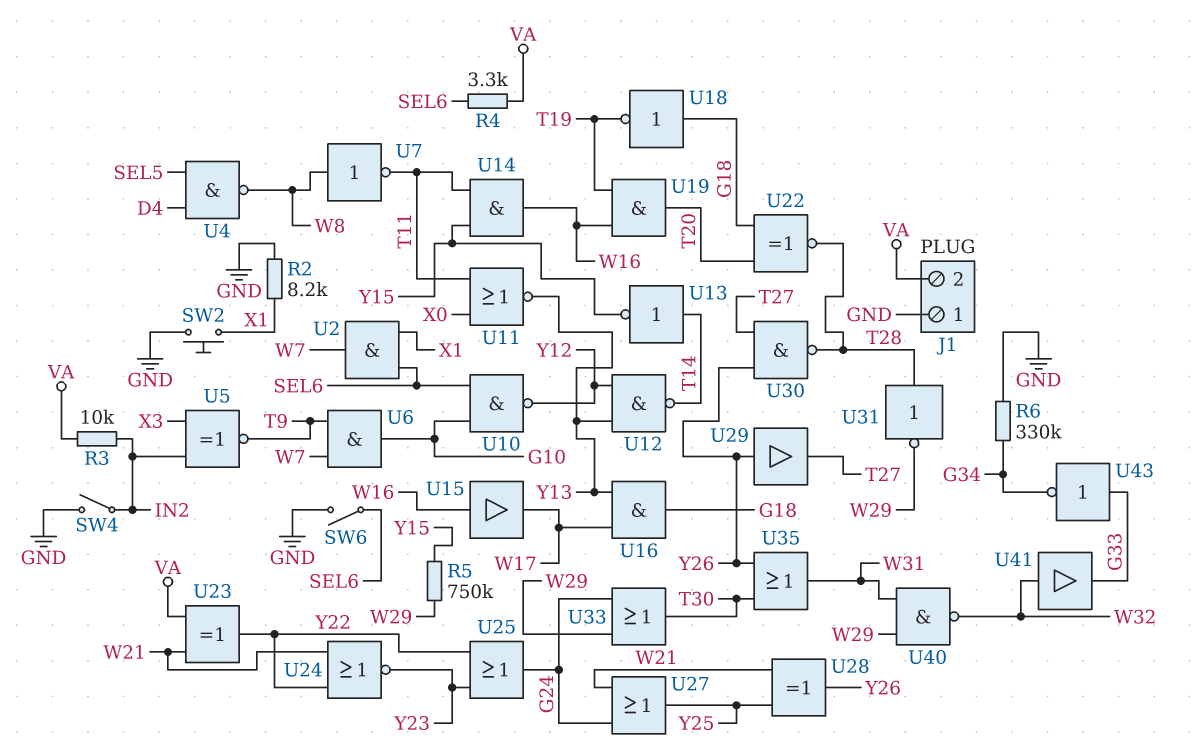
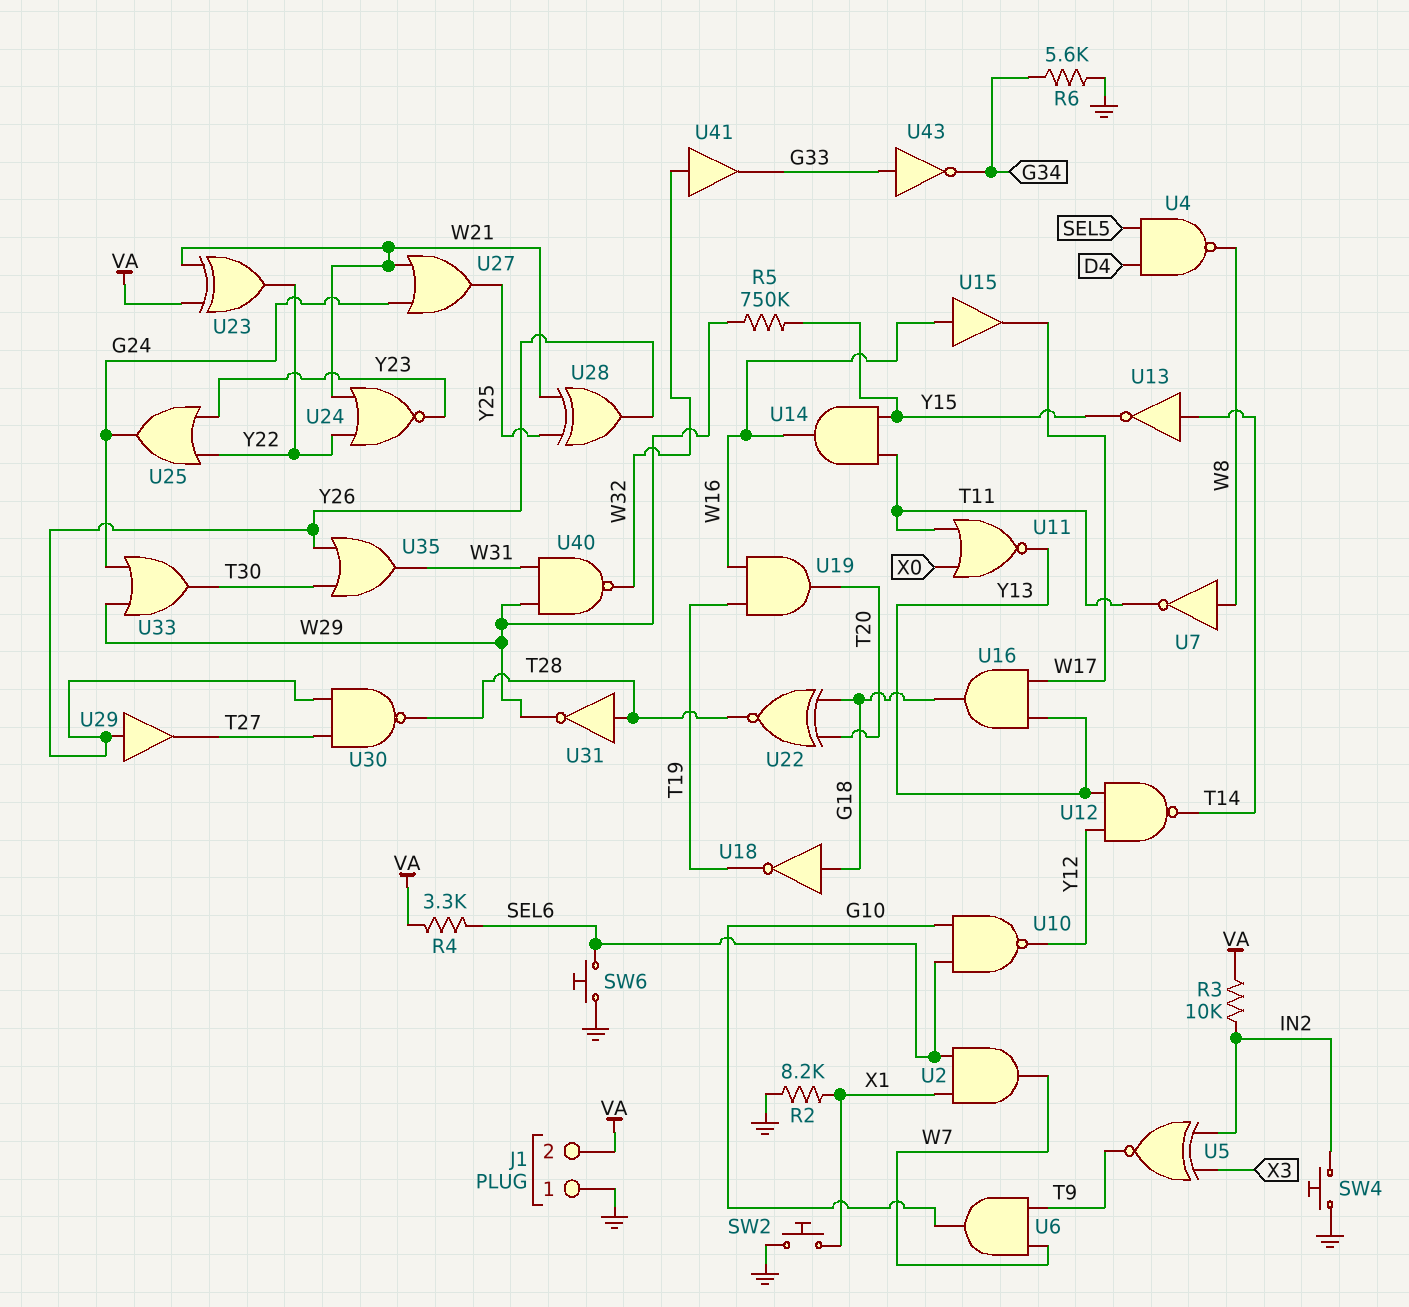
R6: 330k (G34, GND) -> 5.6k (G34, GND)
SW4: switch (GND, IN2) -> button (GND, IN2)
SW6: switch (GND, SEL6) -> button (GND, SEL6)

